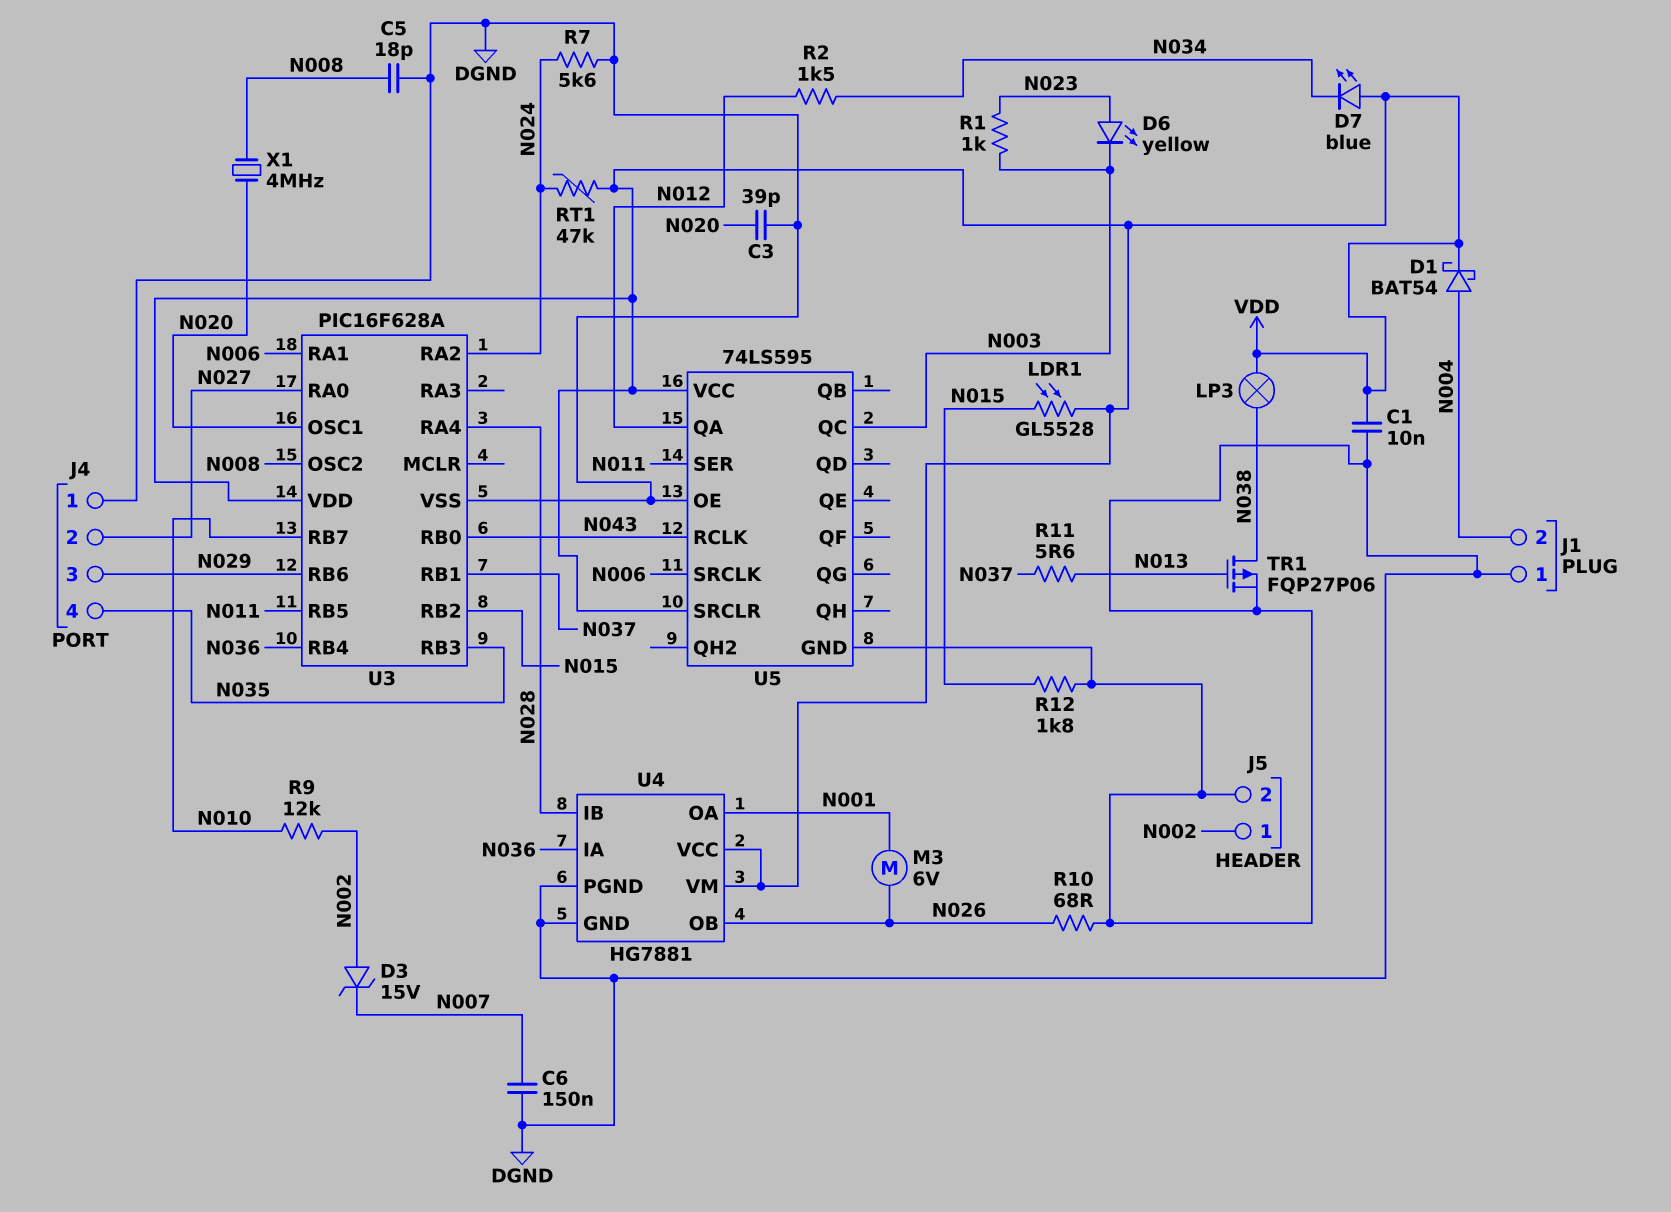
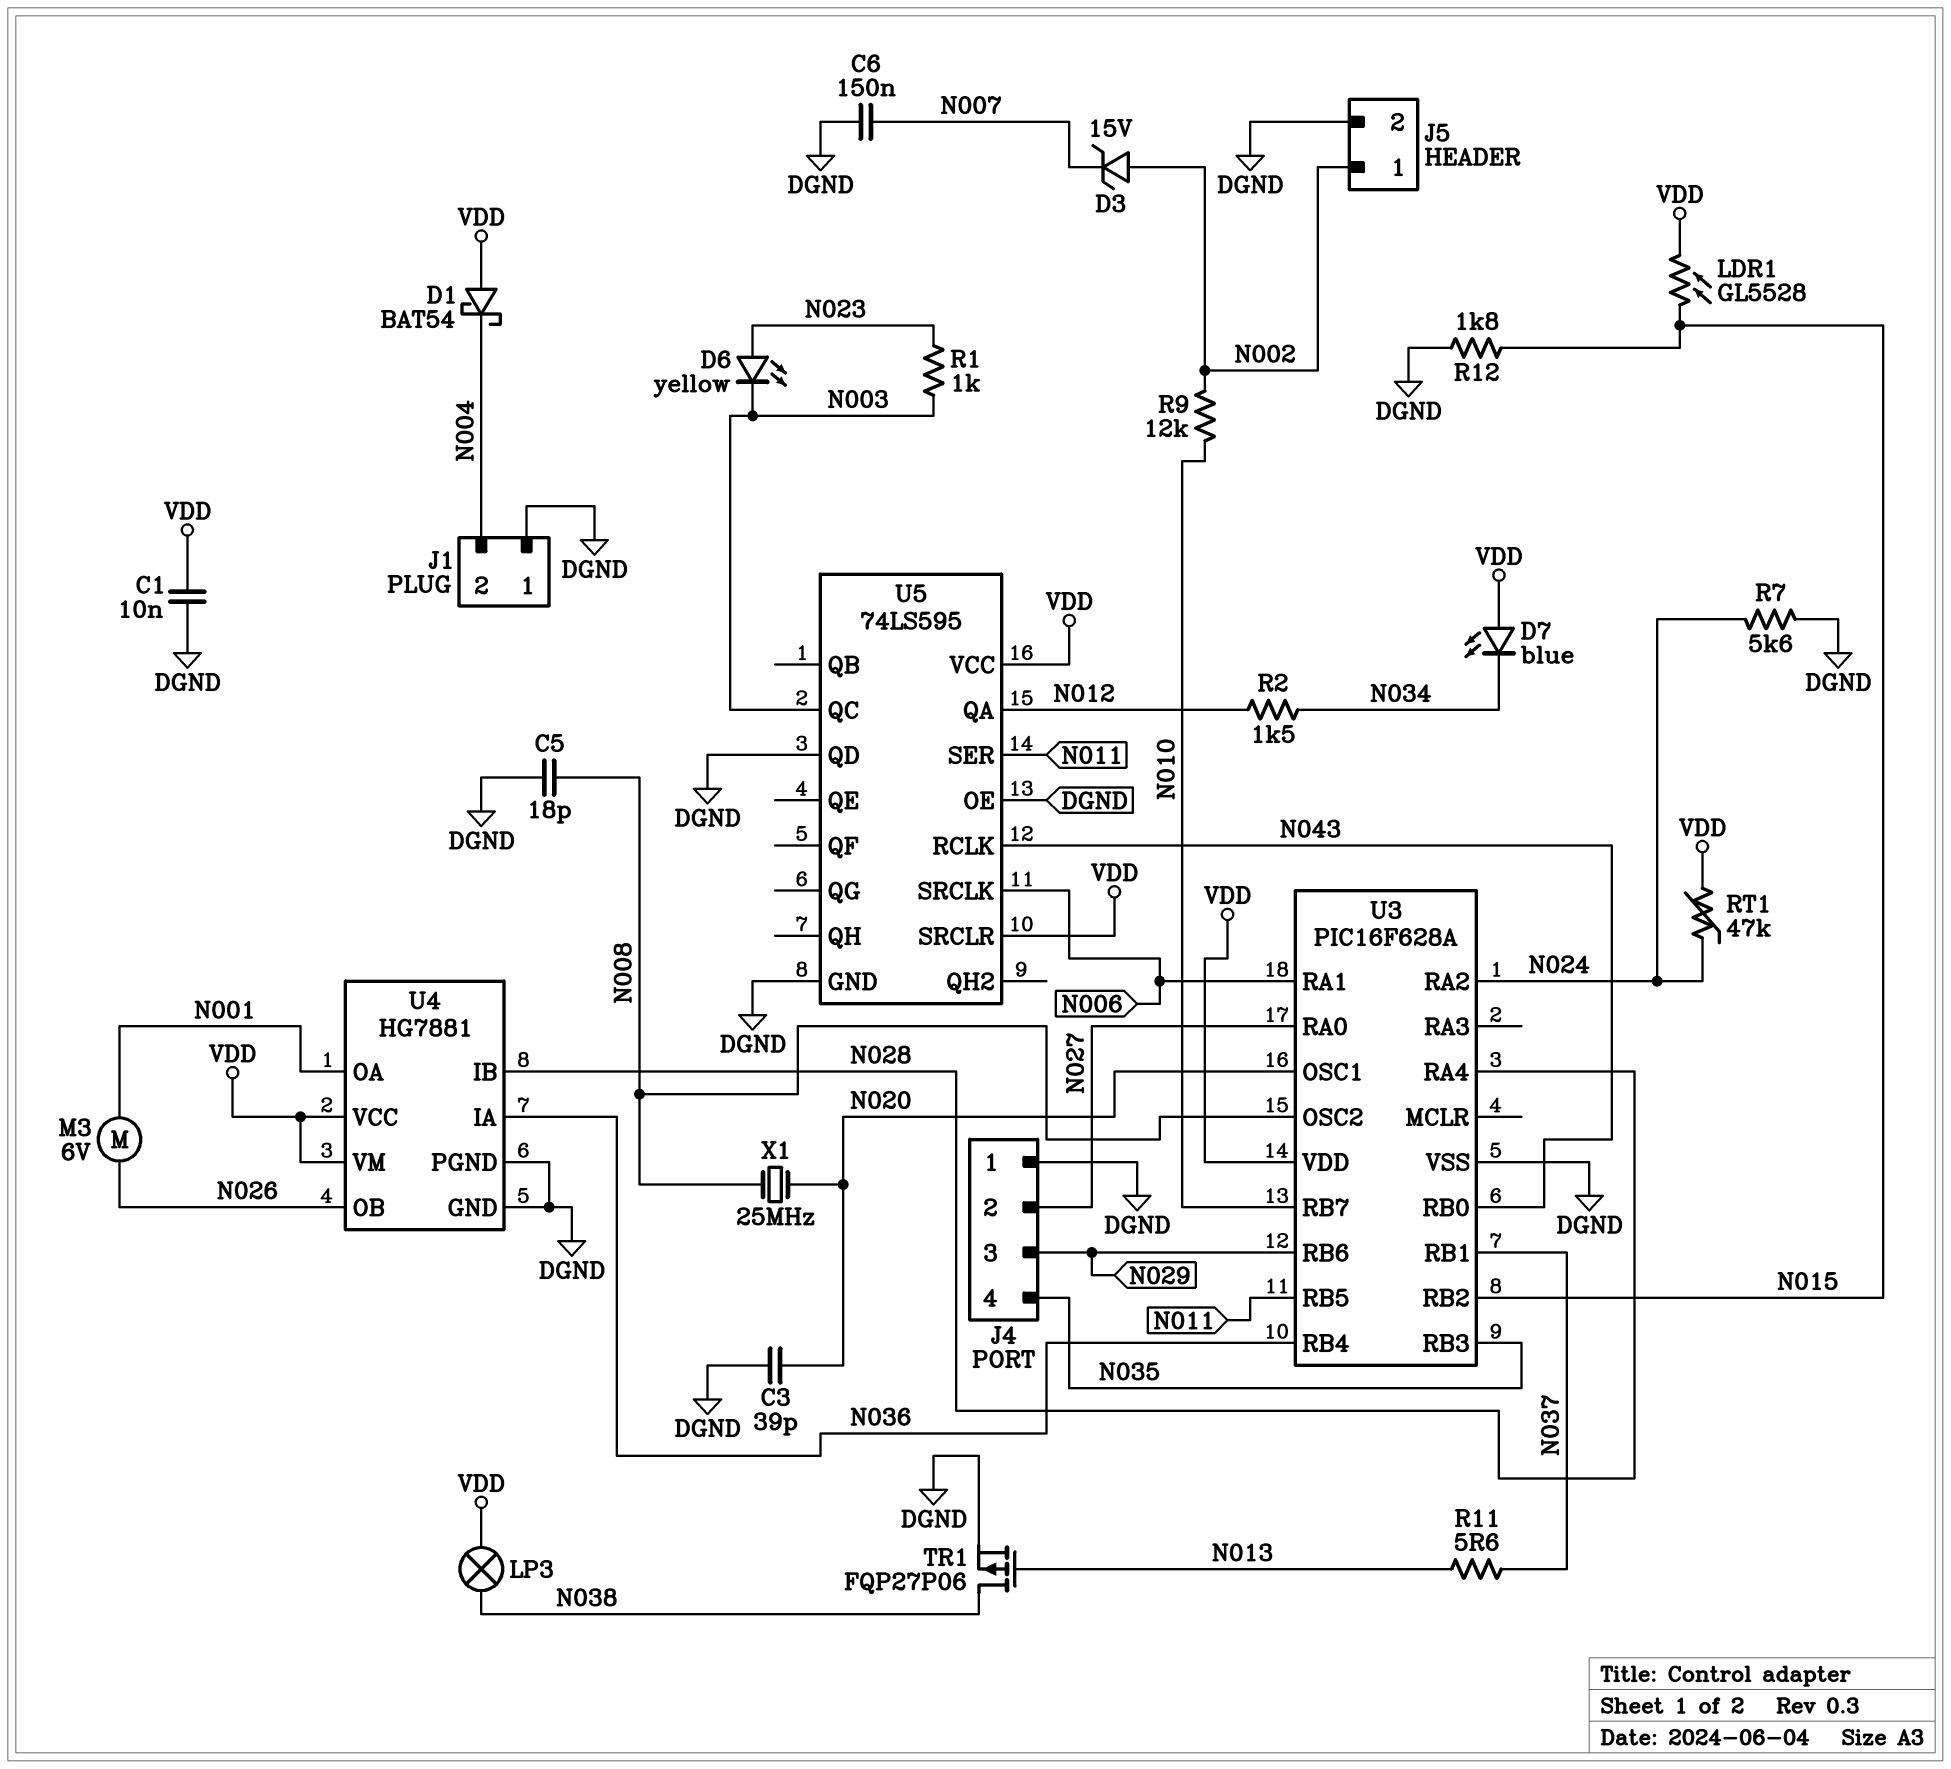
D1: schottky BAT54 (A N004, K VDD) -> schottky BAT54 (A VDD, K N004)
R10: 68 (DGND, N026) -> none
U5 pin QD: none -> DGND
X1: 4MHz (N008, N020) -> 25MHz (N008, N020)

